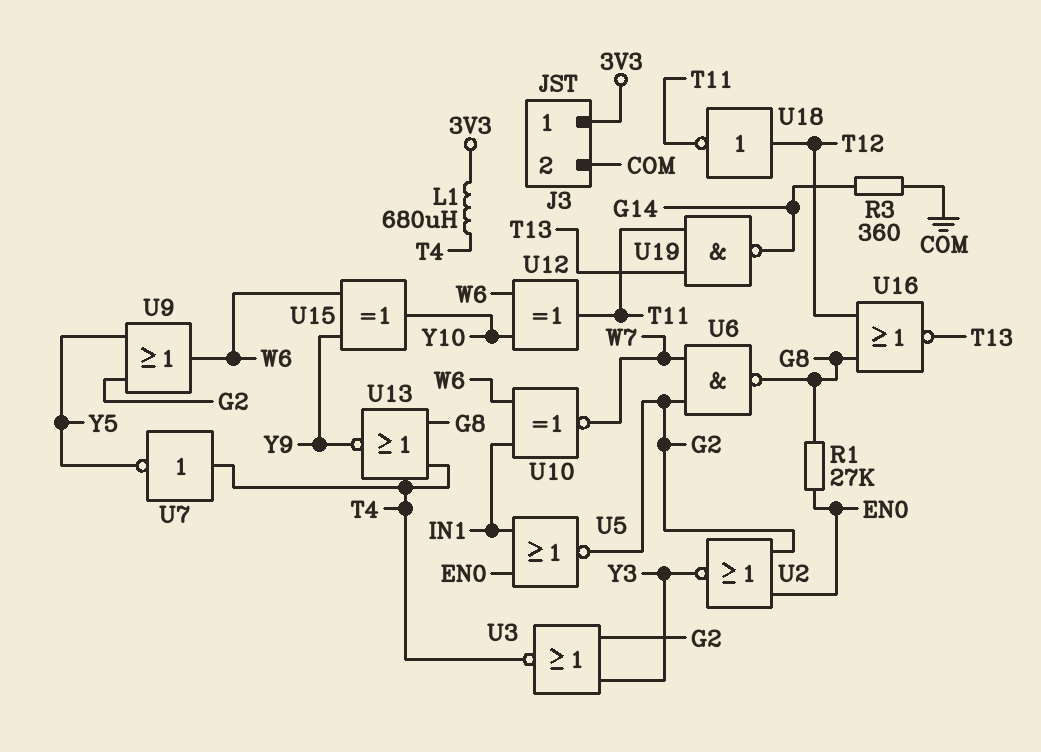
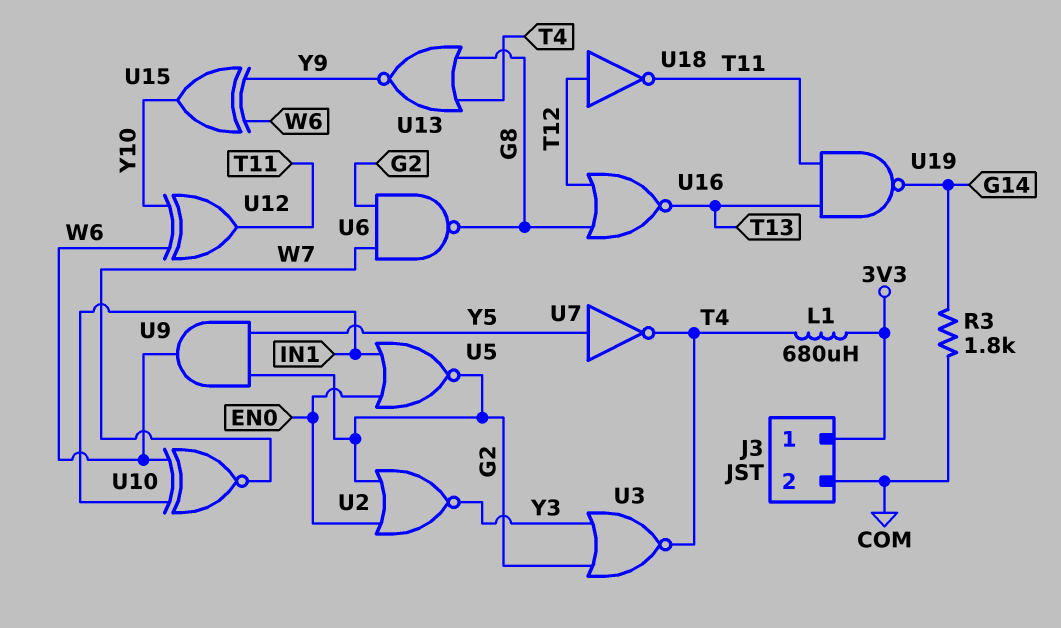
R1: 27k (EN0, G8) -> none
R3: 360 (COM, G14) -> 1.8k (COM, G14)
U7: NOT (in T4, out Y5) -> NOT (in Y5, out T4)
U9: OR (in G2, in Y5, out W6) -> AND (in G2, in Y5, out W6)

